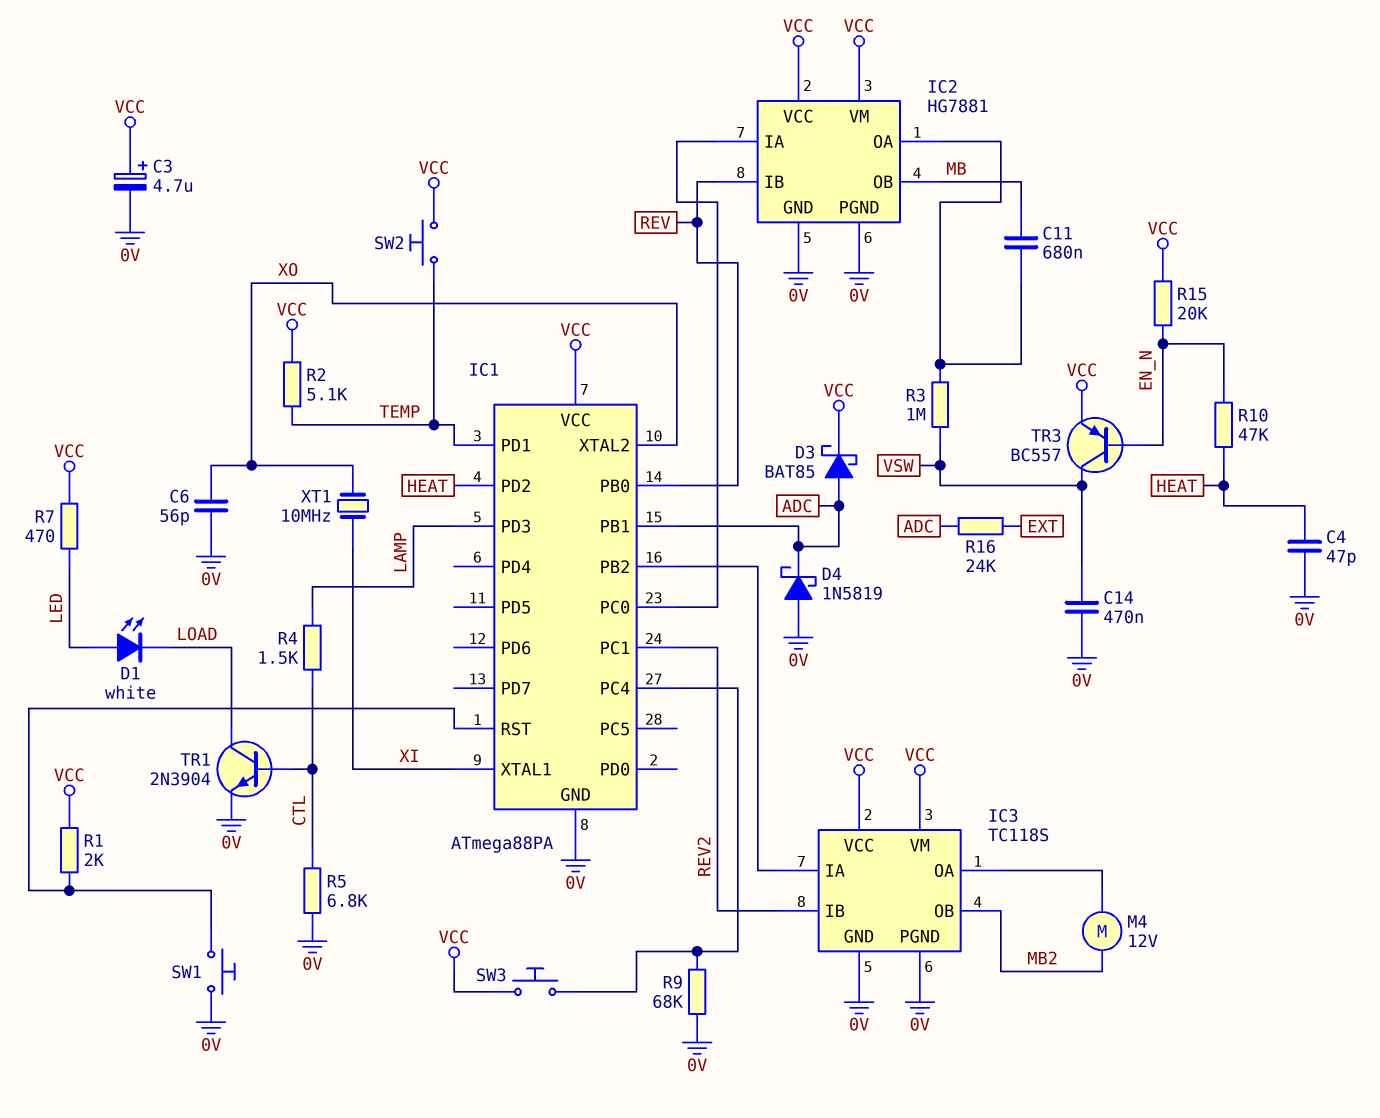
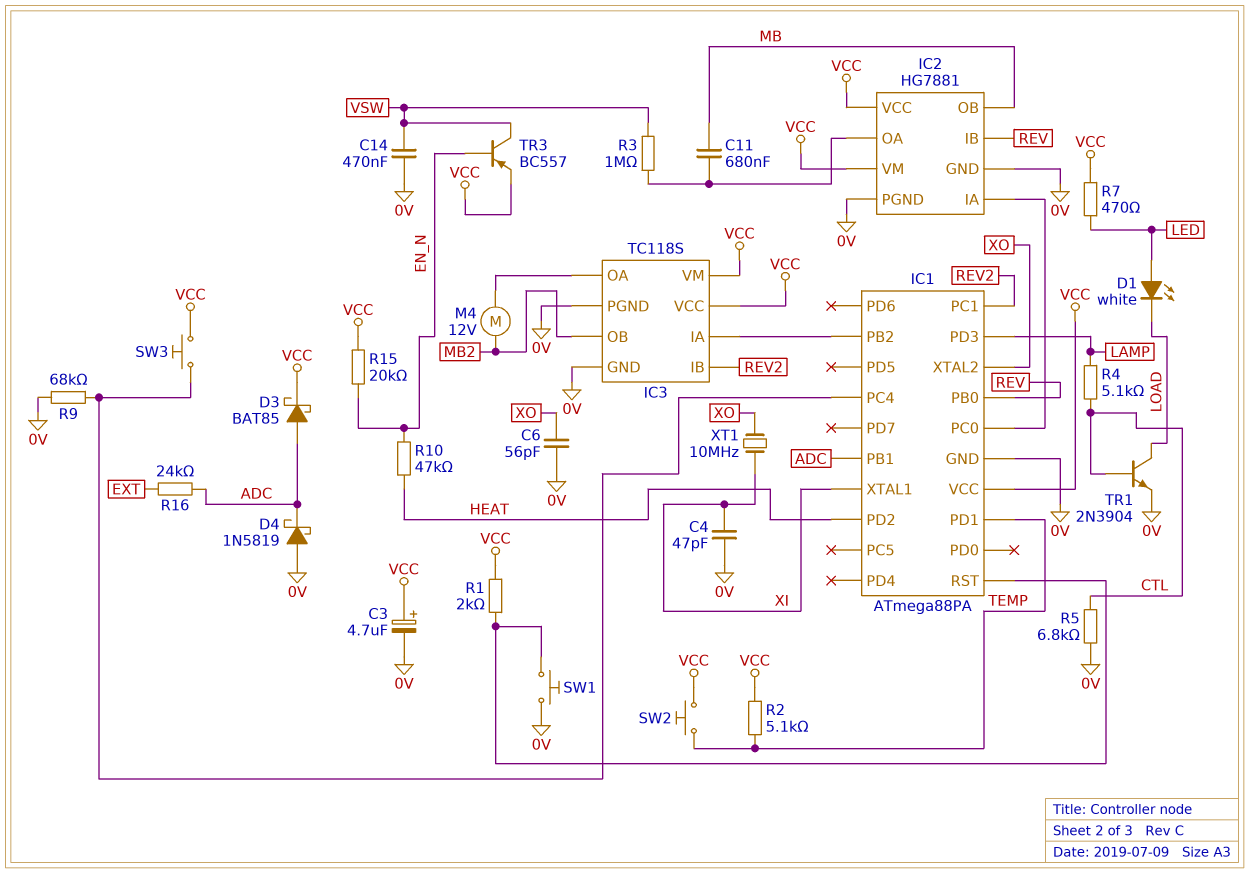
C4: 47pF (0V, HEAT) -> 47pF (0V, XI)
R4: 1.5k (CTL, LAMP) -> 5.1k (CTL, LAMP)

